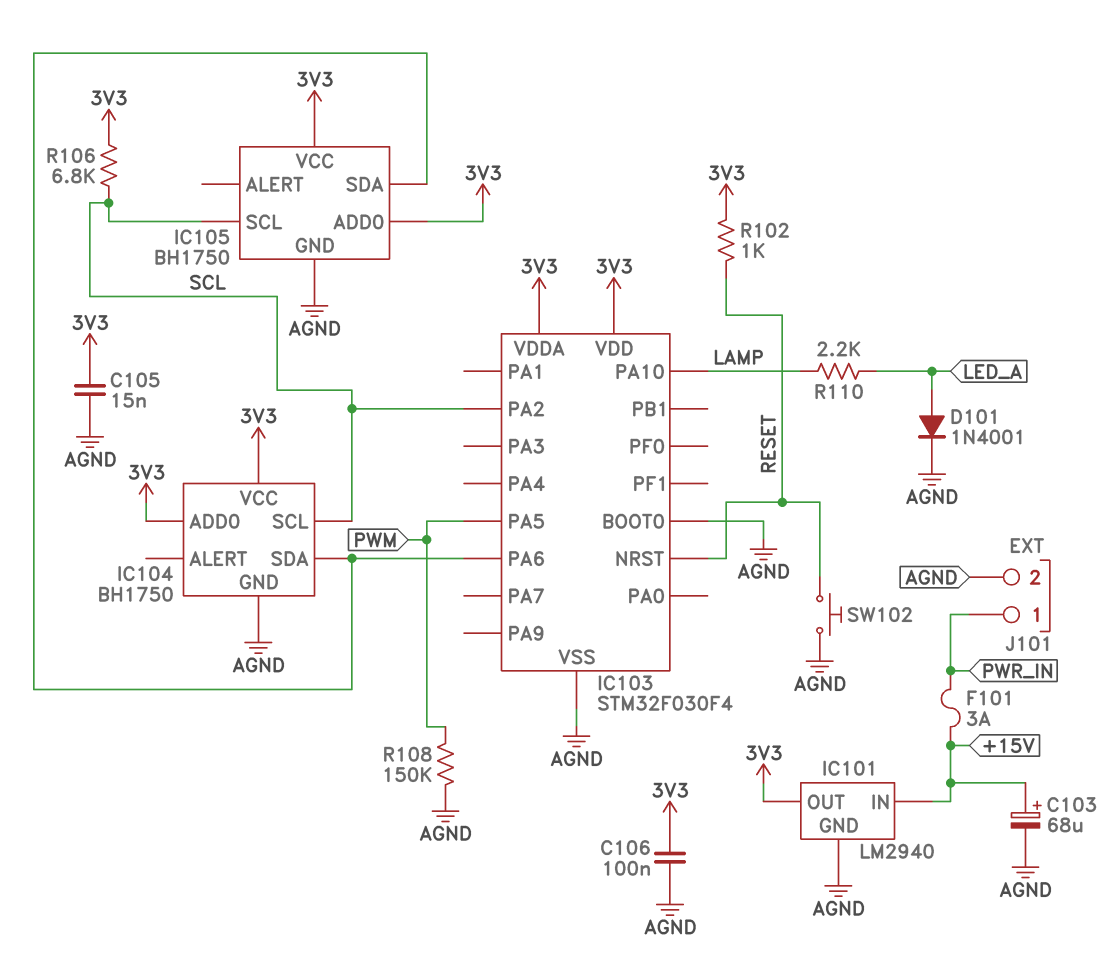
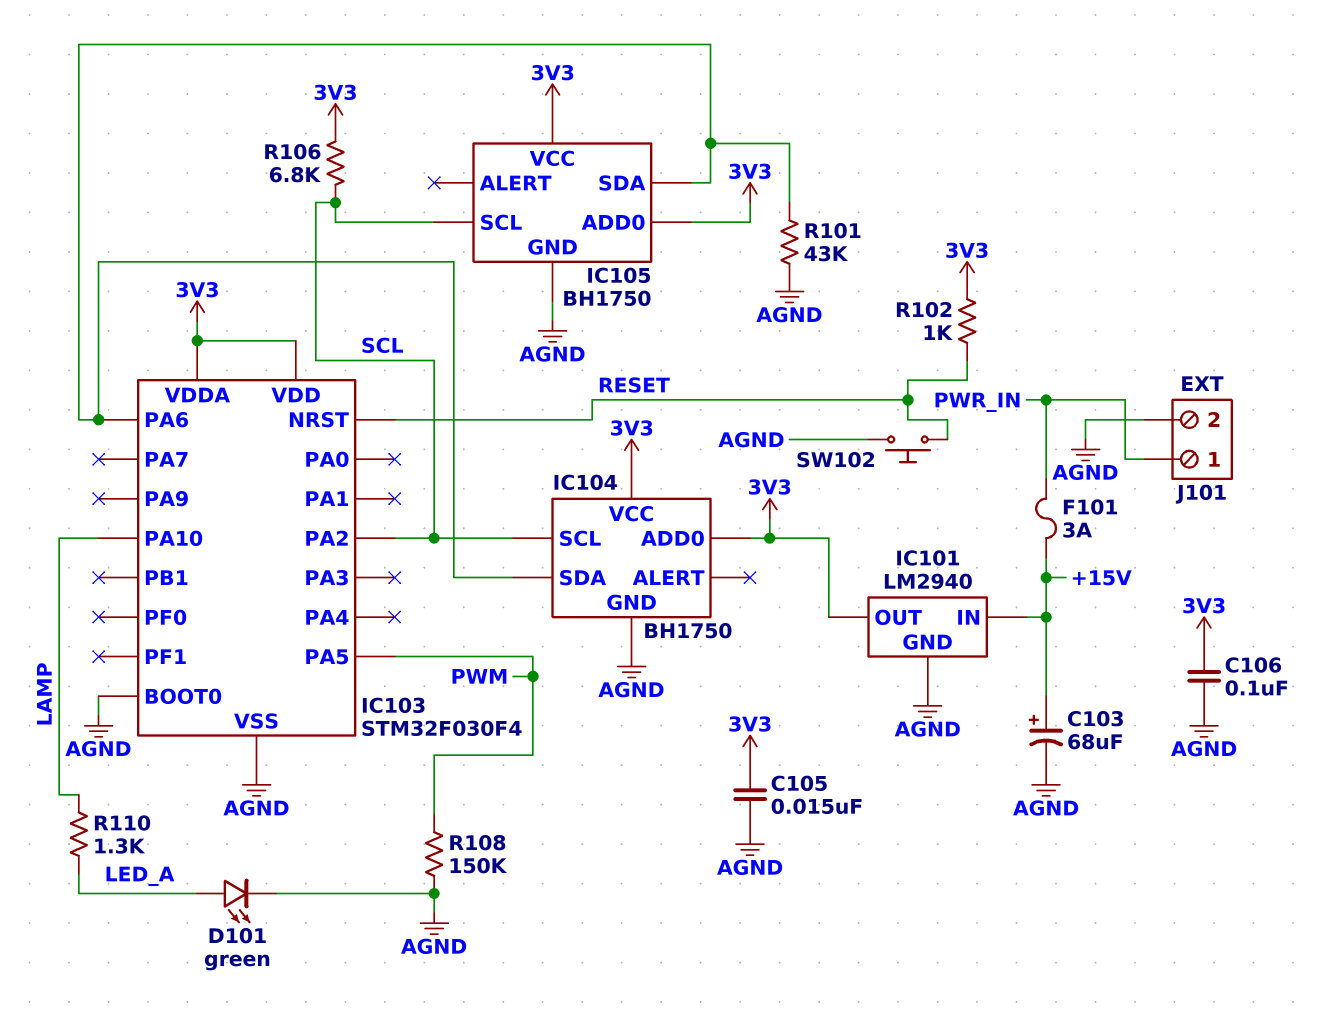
D101: diode 1N4001 (A LED_A, K AGND) -> LED green (A LED_A, K AGND)
R101: none -> 43k (AGND, IC103/PA6)
R110: 2.2k (LAMP, LED_A) -> 1.3k (LAMP, LED_A)

